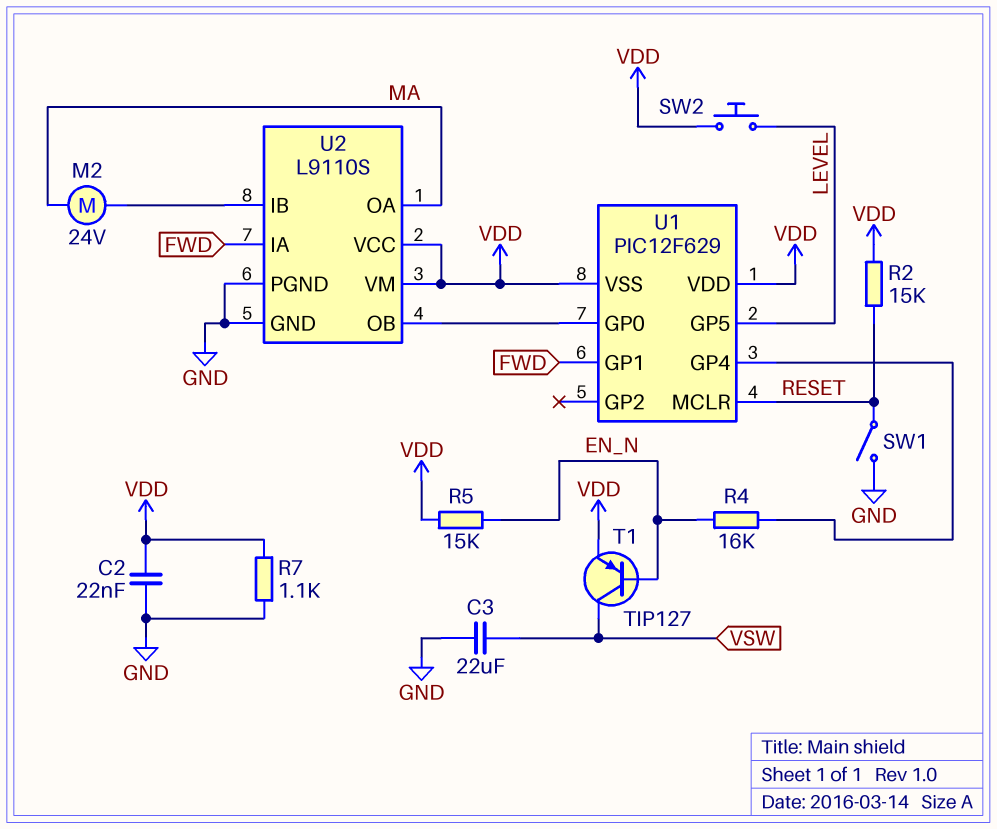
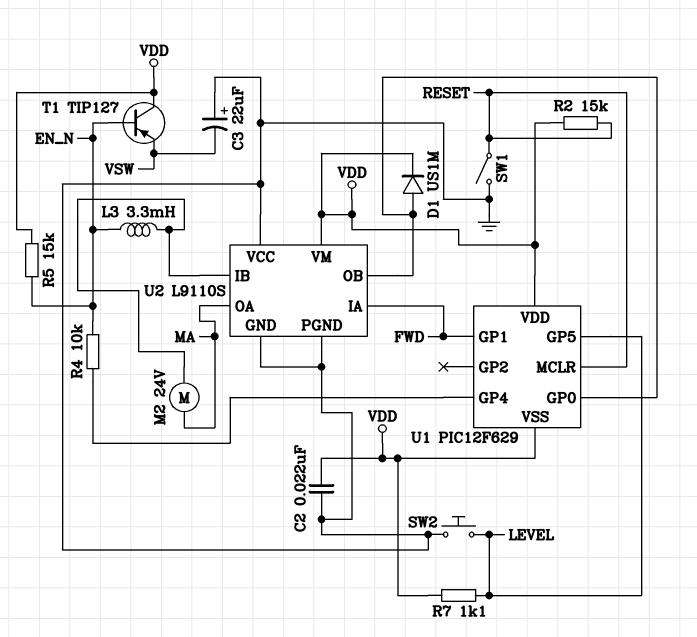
C3: 22uF (GND, VSW) -> 22uF (plus GND, minus VSW)
D1: none -> diode US1M (A U1/GP0, K VDD)
L3: none -> 3.3mH (EN_N, U2/IB)
R4: 16k (EN_N, U1/GP4) -> 10k (EN_N, U1/GP4)
R7: 1.1k (GND, VDD) -> 1.1k (LEVEL, VDD)
SW2: button (LEVEL, VDD) -> button (GND, LEVEL)
T1: PNP TIP127 (B EN_N, C VSW, E VDD) -> PNP TIP127 (B EN_N, C VDD, E VSW)
U2 pin VCC: VDD -> GND

